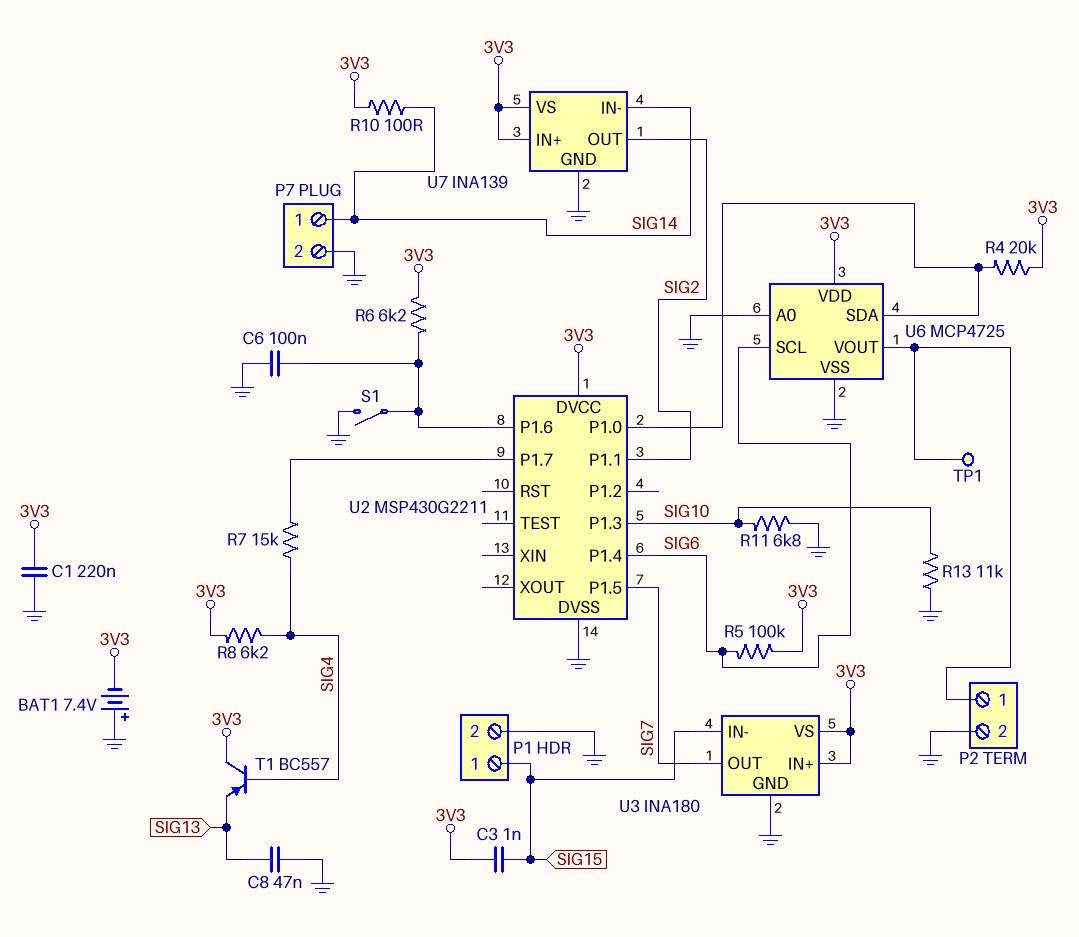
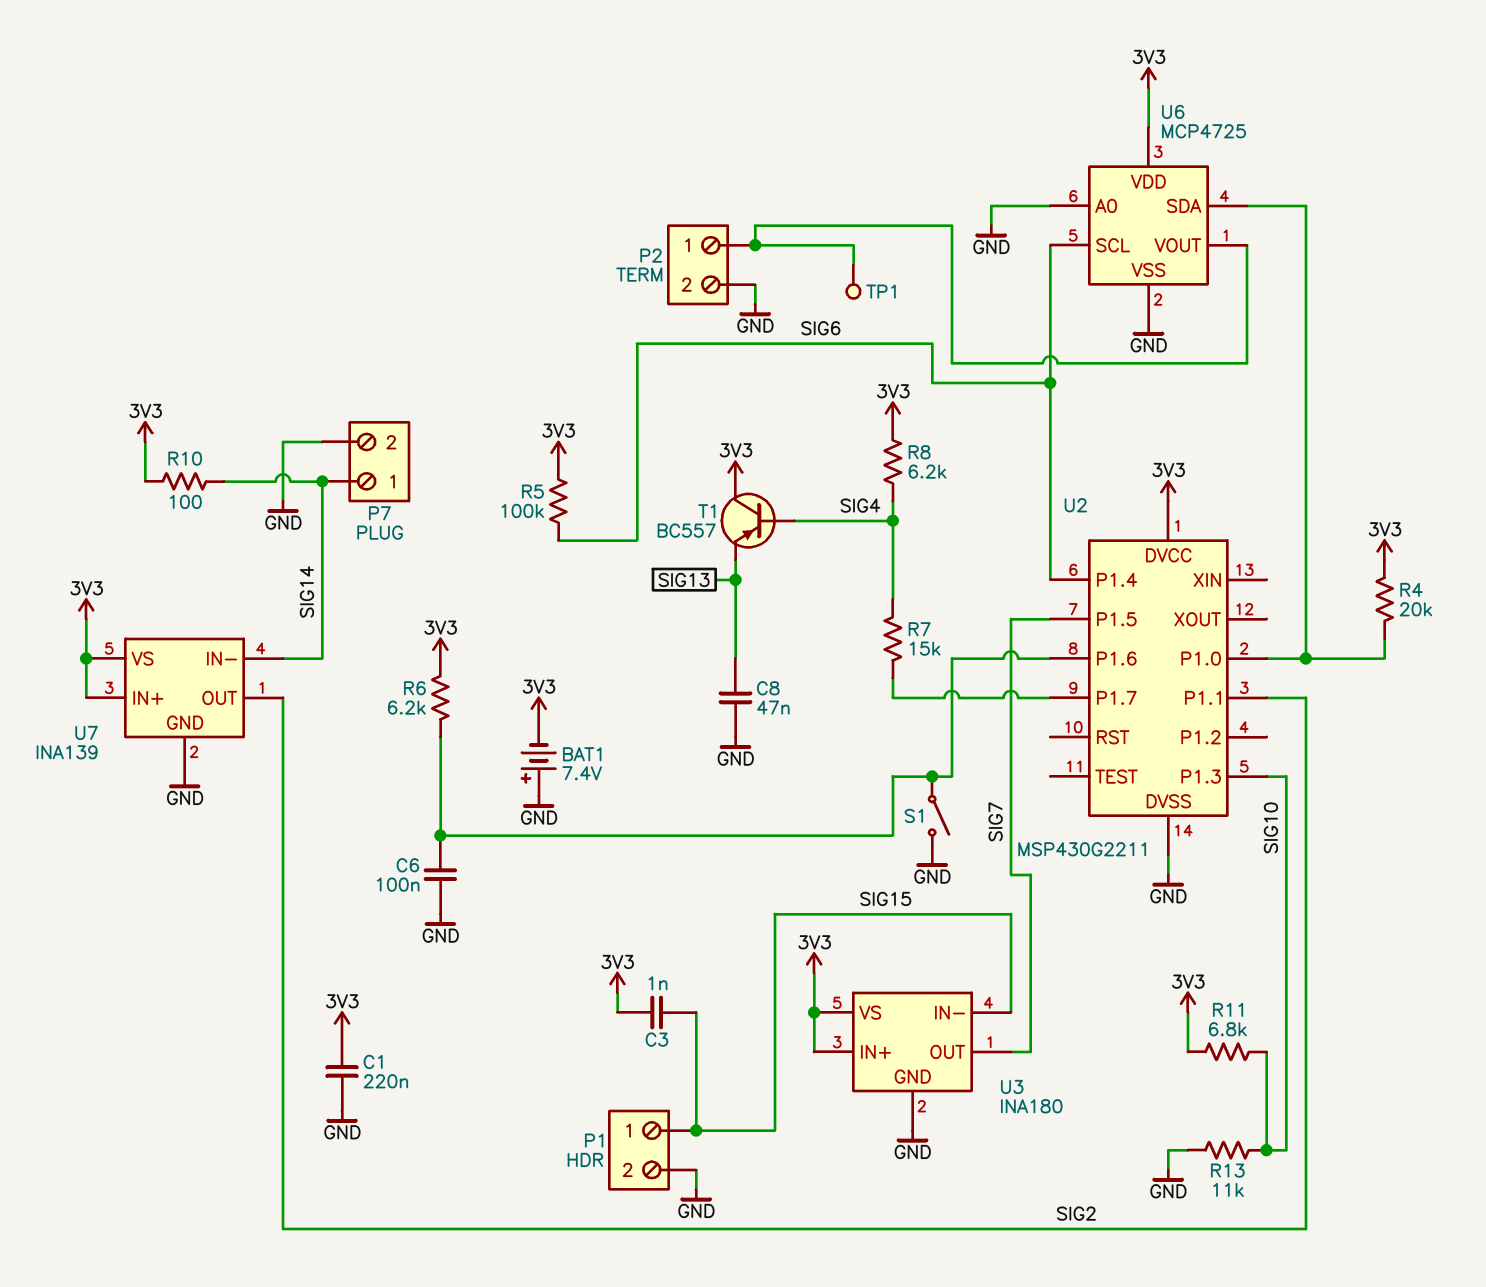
R11: 6.8k (GND, SIG10) -> 6.8k (3V3, SIG10)

